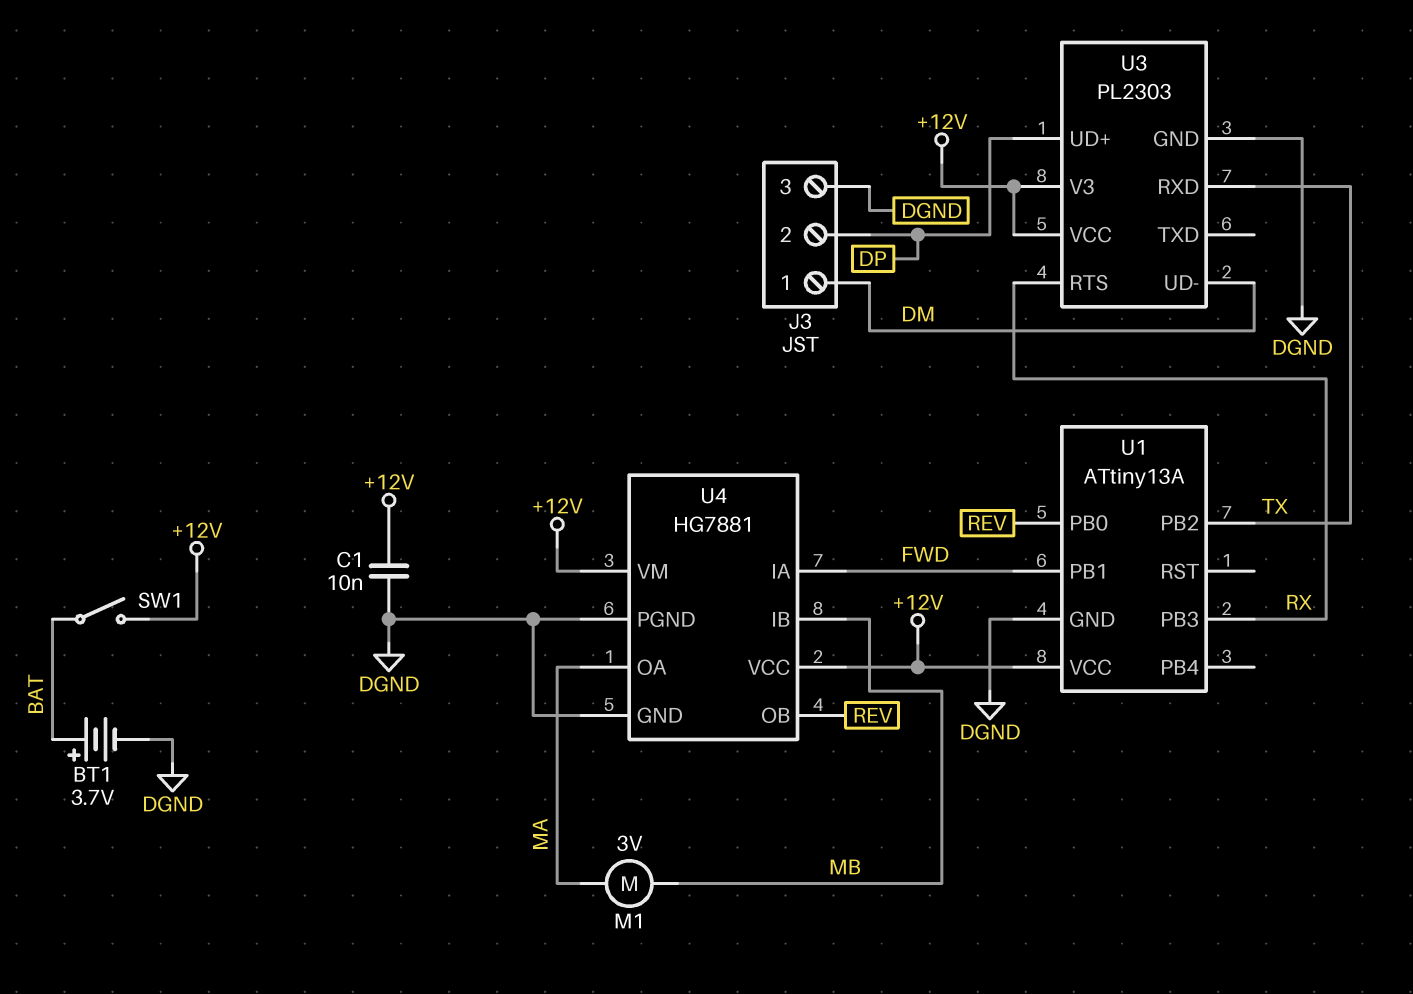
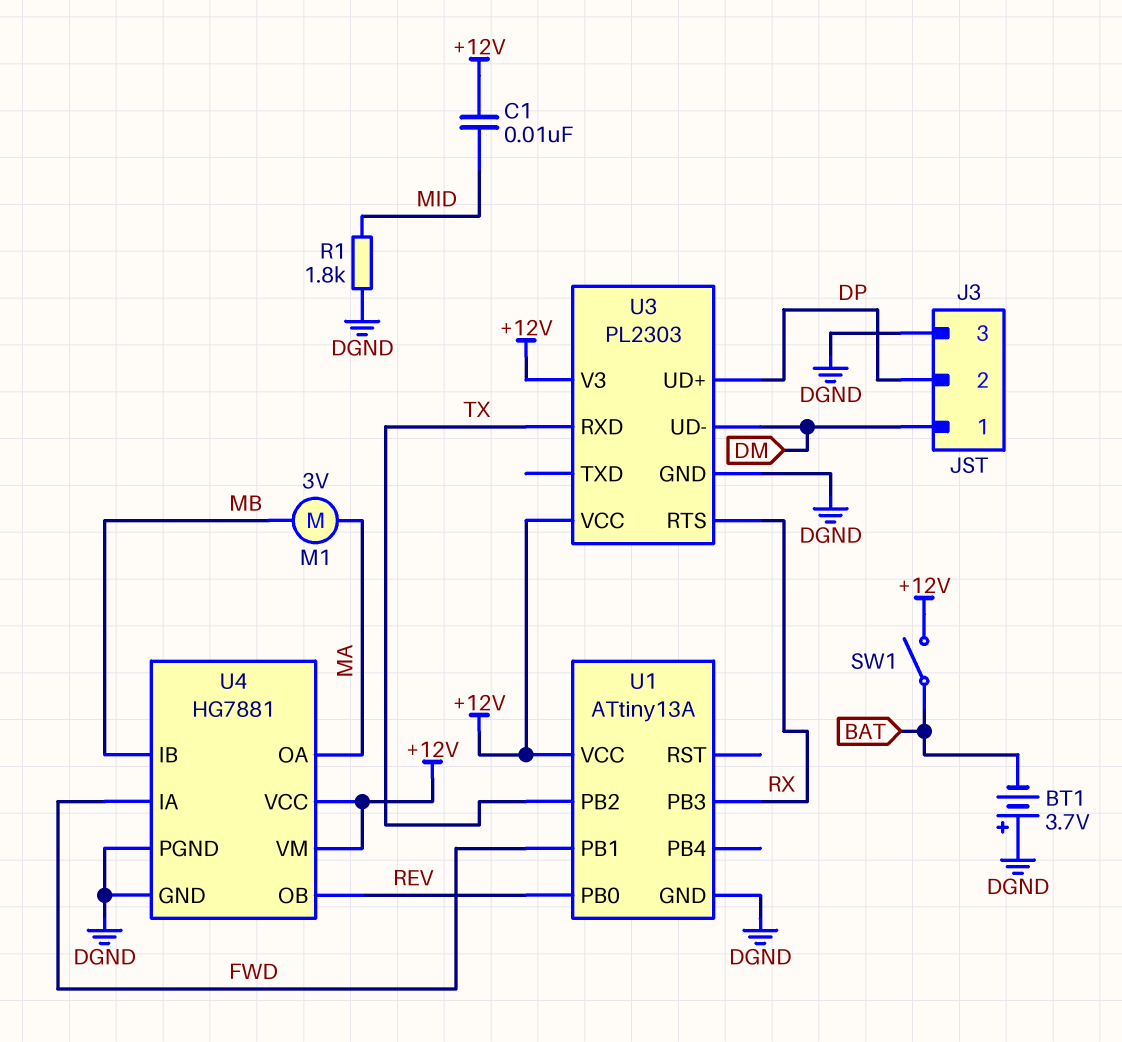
BT1: 3.7V (plus BAT, minus DGND) -> 3.7V (plus DGND, minus BAT)
C1: 10nF (+12V, DGND) -> 10nF (+12V, MID)
R1: none -> 1.8k (DGND, MID)

